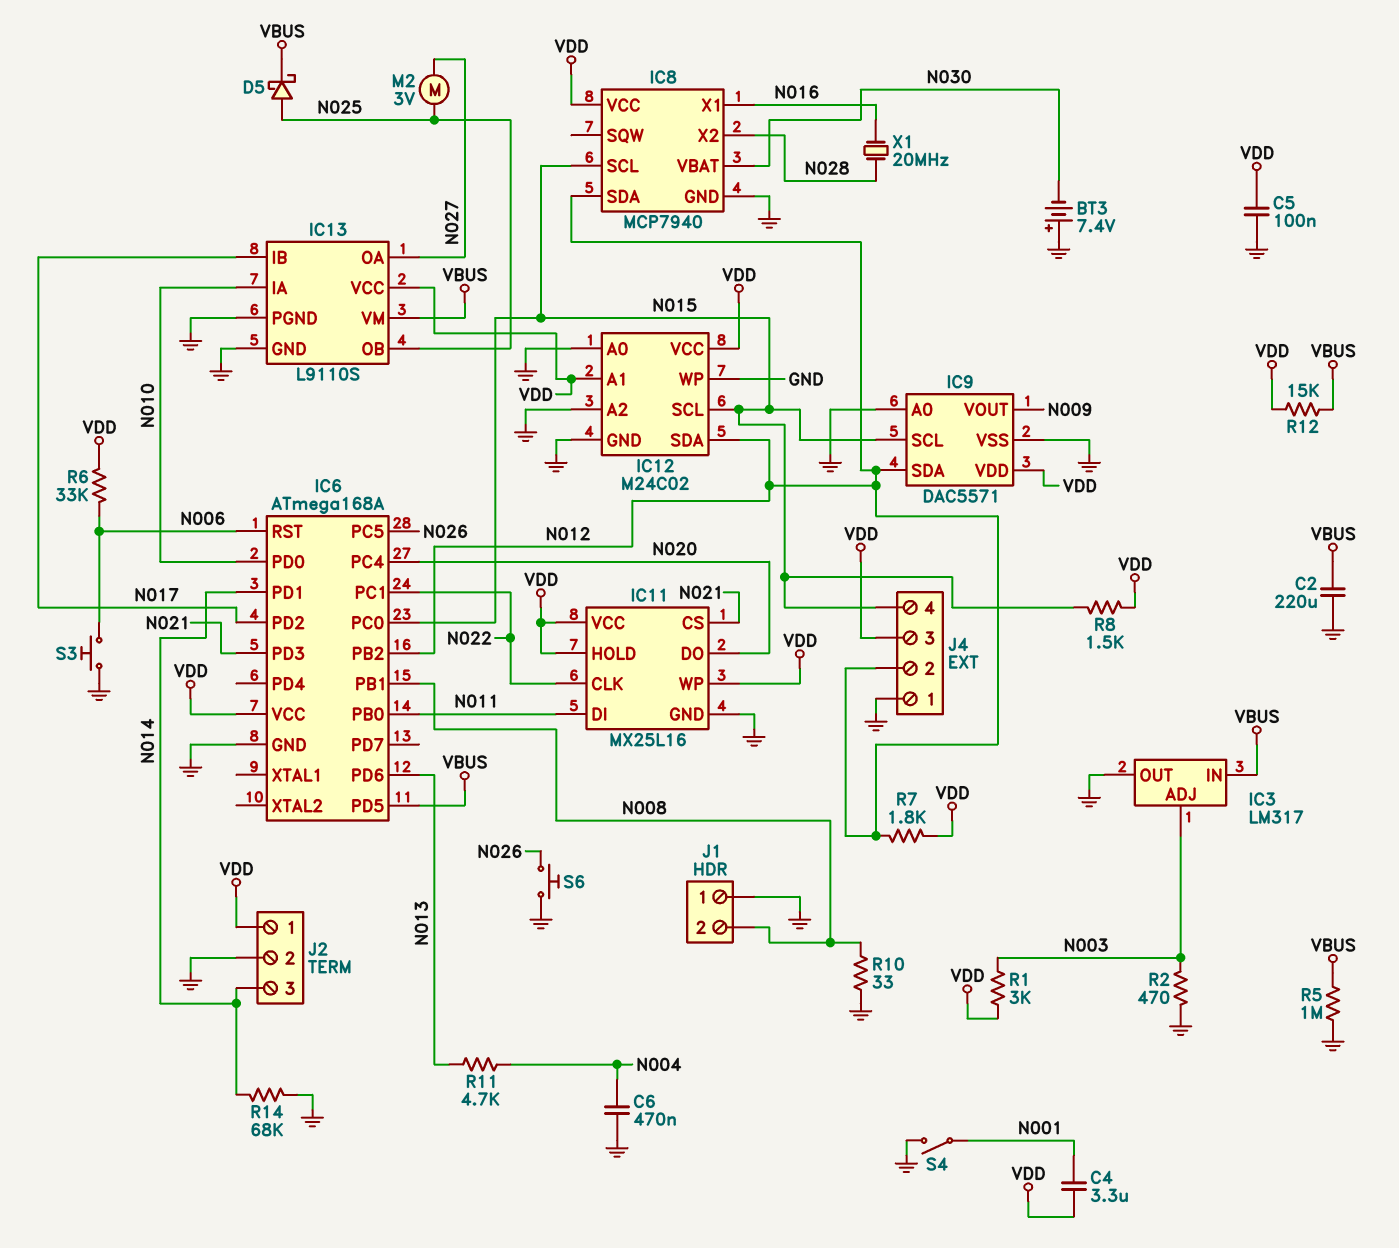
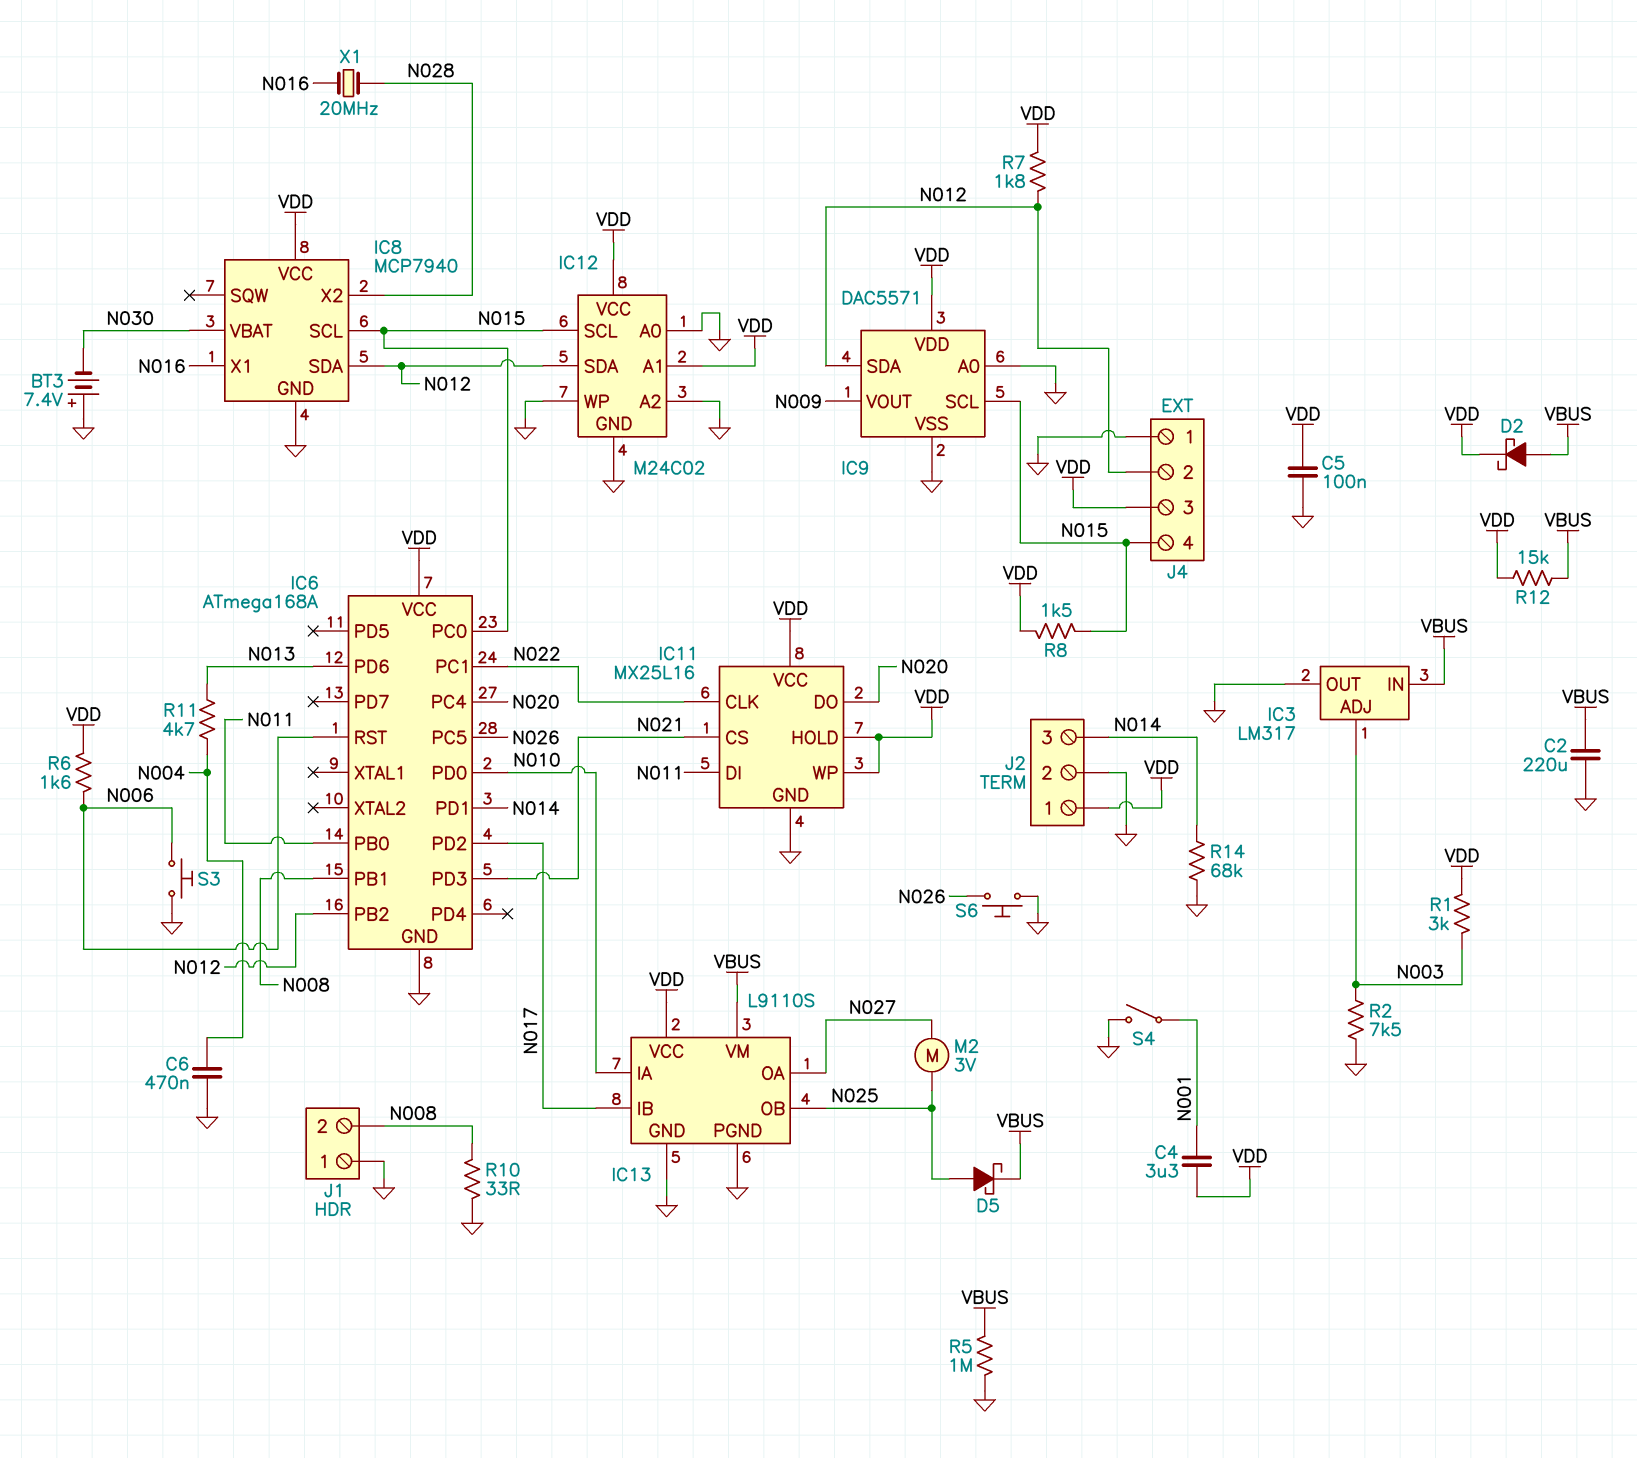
D2: none -> schottky (A VBUS, K VDD)
IC6 pin PD5: VBUS -> none
R2: 470 (GND, N003) -> 7.5k (GND, N003)
R6: 33k (N006, VDD) -> 1.6k (N006, VDD)

